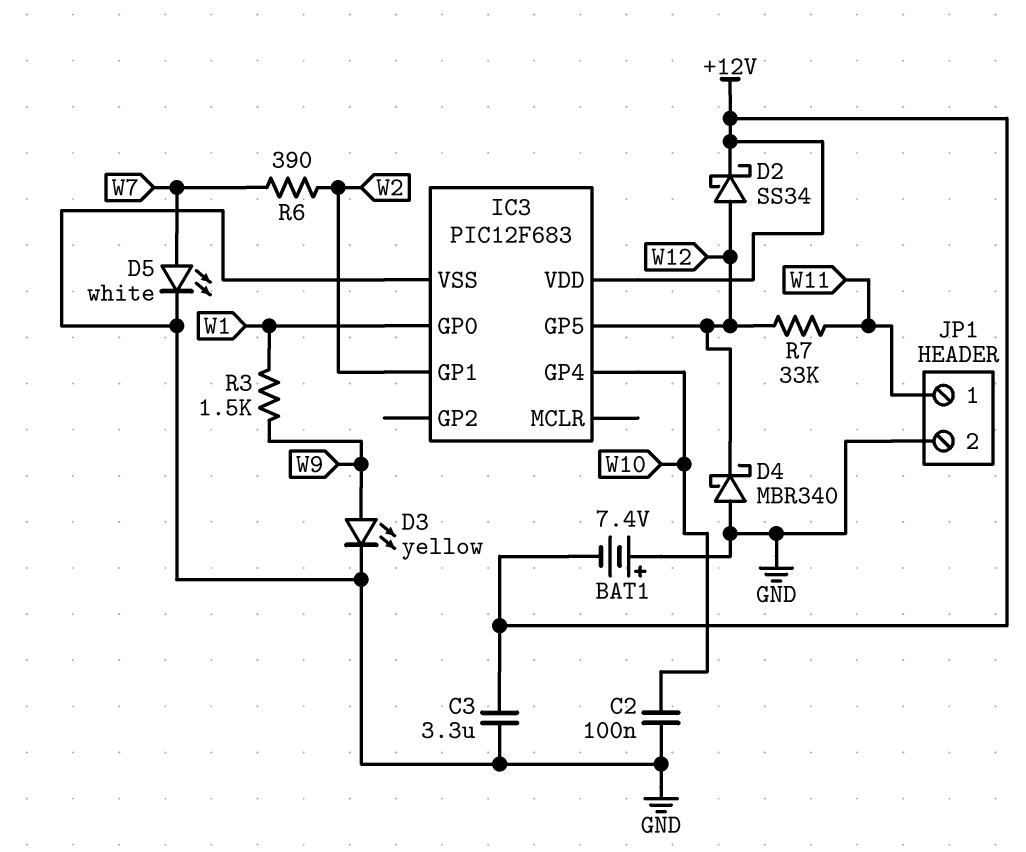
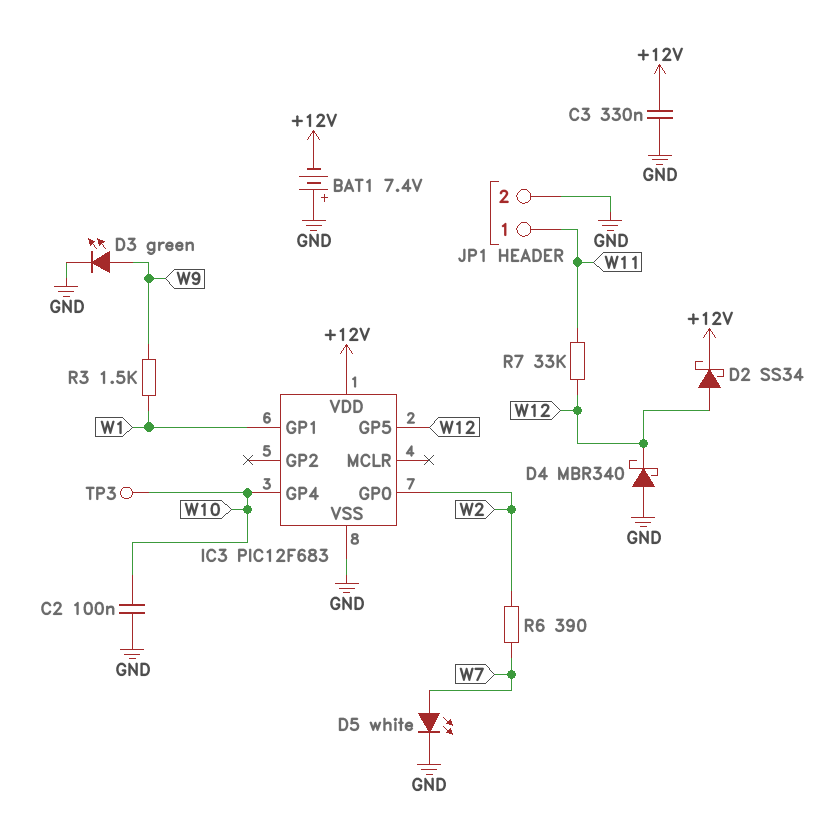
C3: 3.3uF (+12V, GND) -> 330nF (+12V, GND)
D3: LED yellow (A W9, K GND) -> LED green (A W9, K GND)
IC3 pin GP0: W1 -> W2
IC3 pin GP1: W2 -> W1
TP3: none -> test point (W10)

